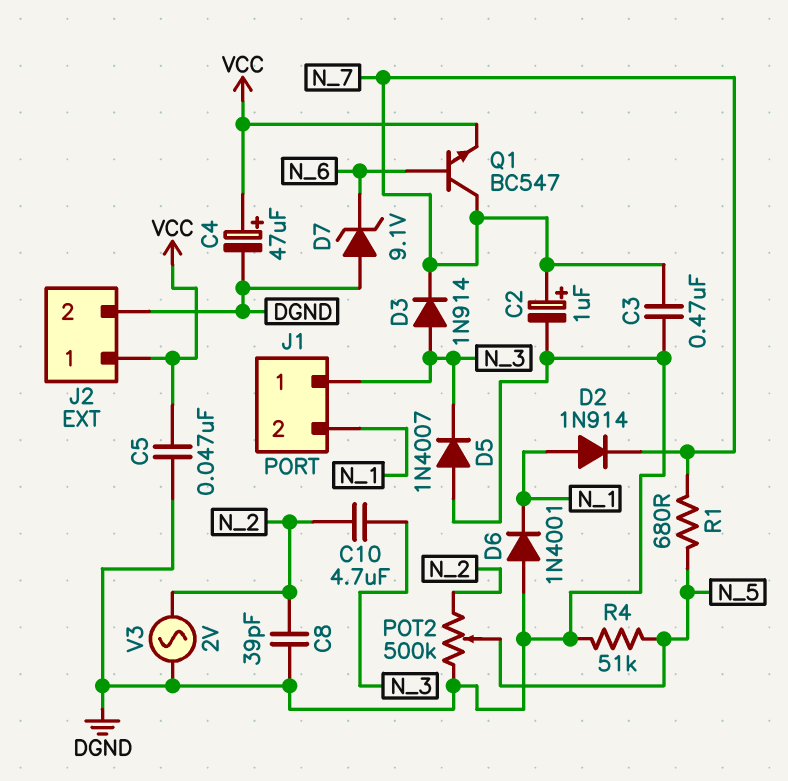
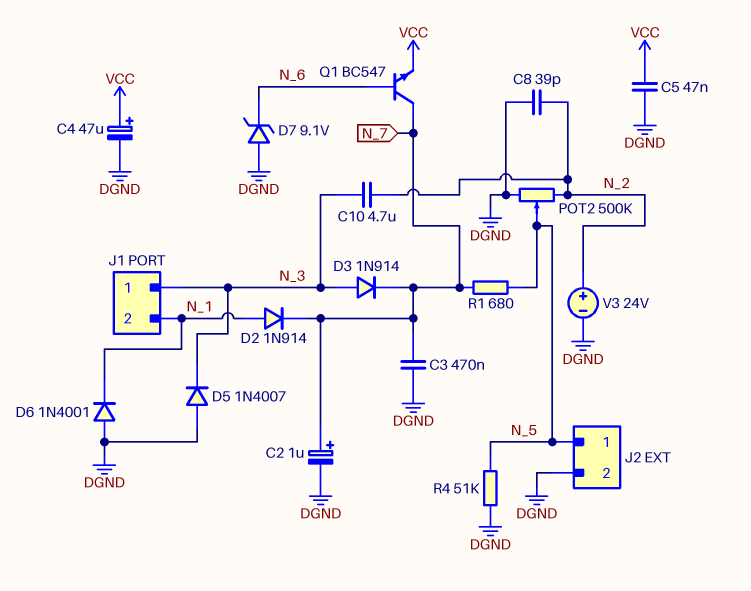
J2 pin 1: VCC -> N_5
V3: AC 2V (DGND, N_2) -> 24V (plus N_2, minus DGND)

